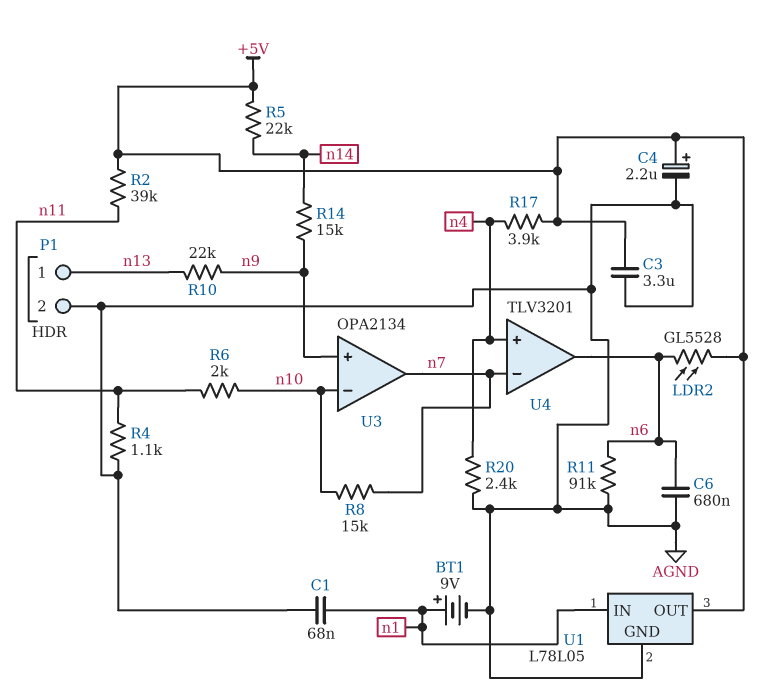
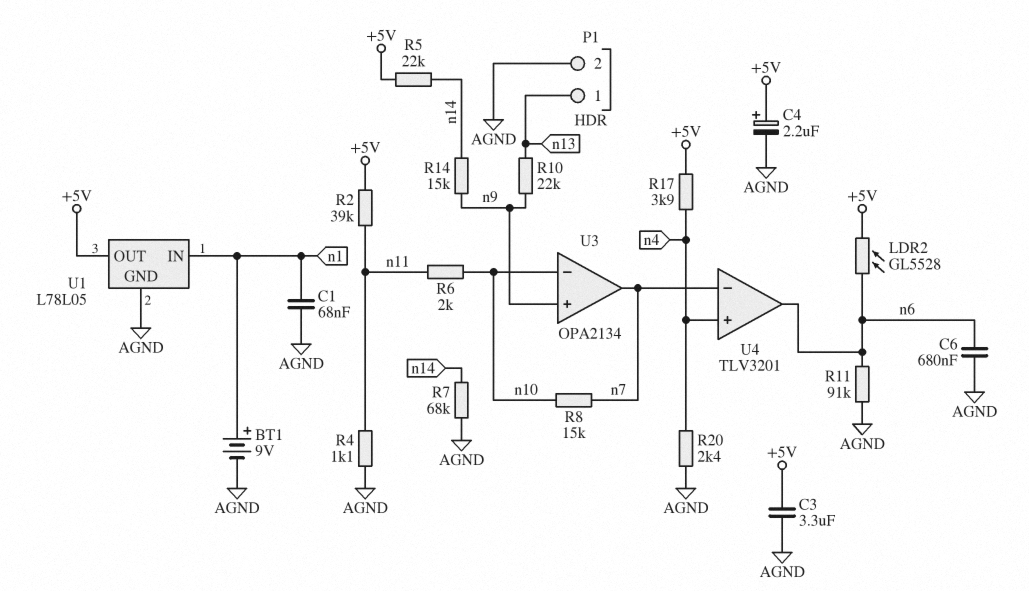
R7: none -> 68k (AGND, n14)

